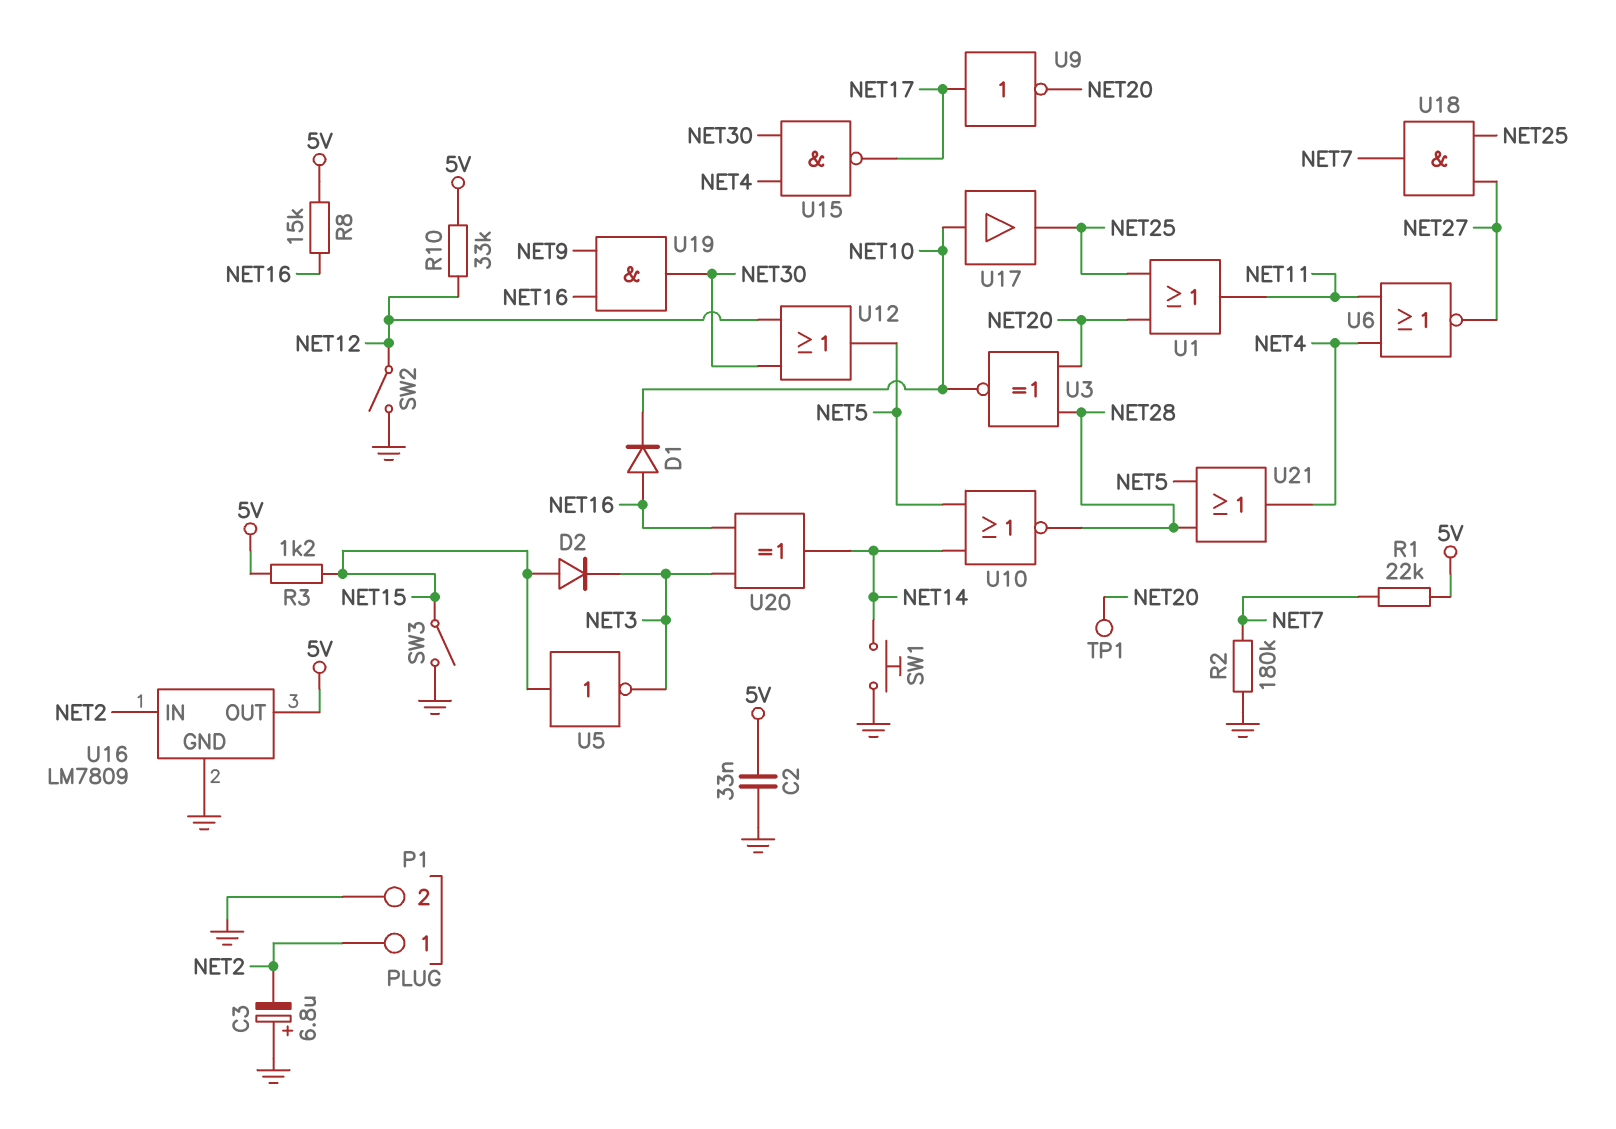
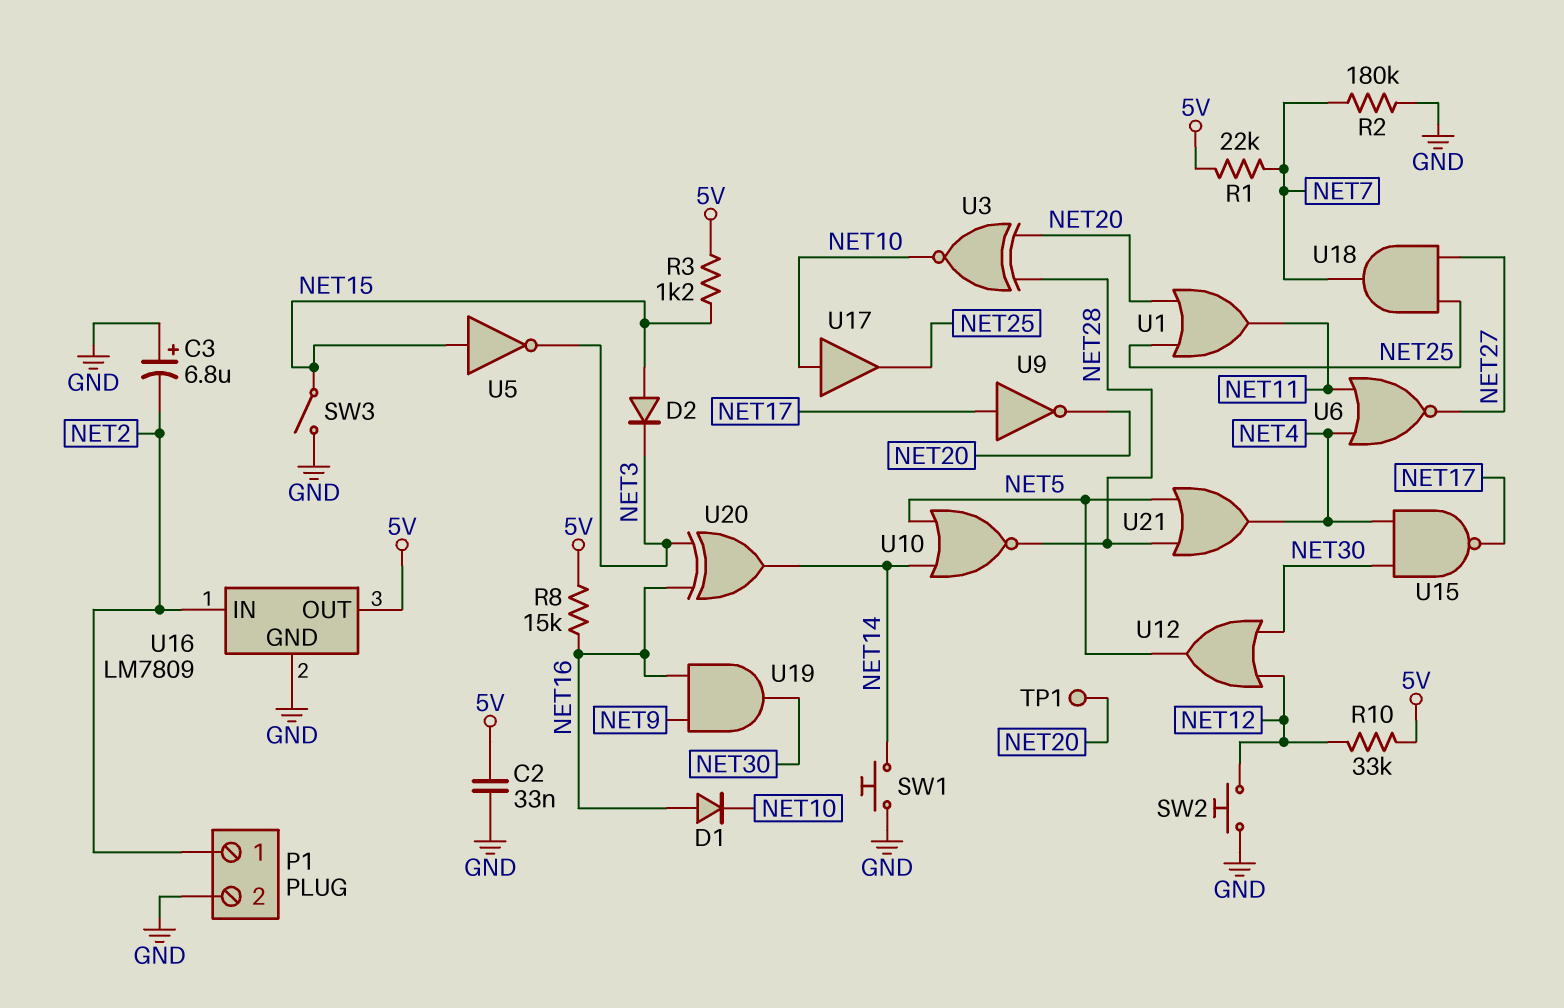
SW2: switch (GND, NET12) -> button (GND, NET12)

